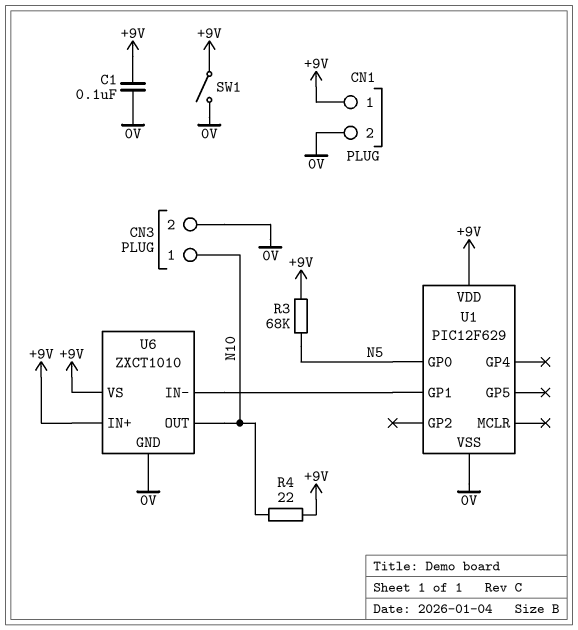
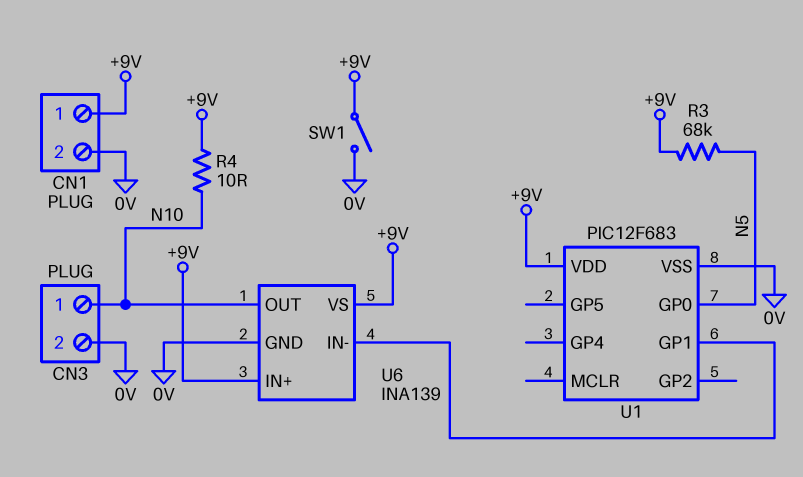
C1: 100nF (+9V, 0V) -> none
R4: 22 (+9V, N10) -> 10 (+9V, N10)
U1: PIC12F629 -> PIC12F683
U6: ZXCT1010 -> INA139

